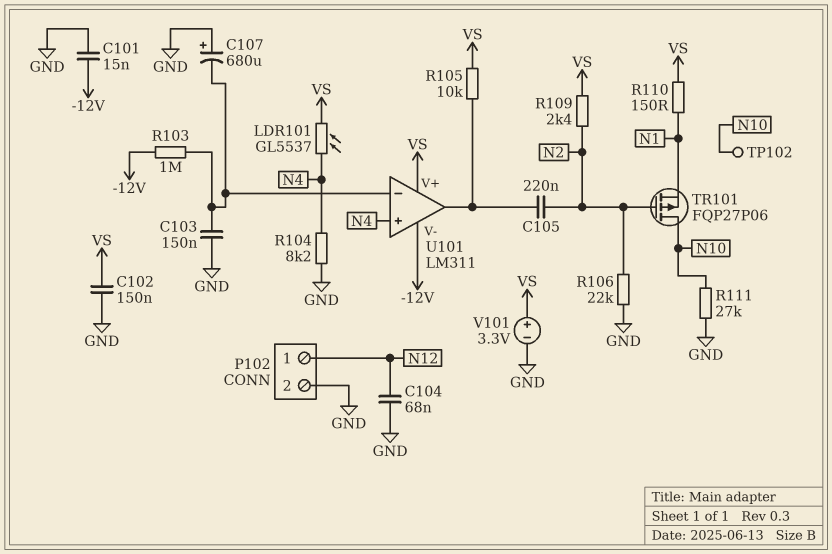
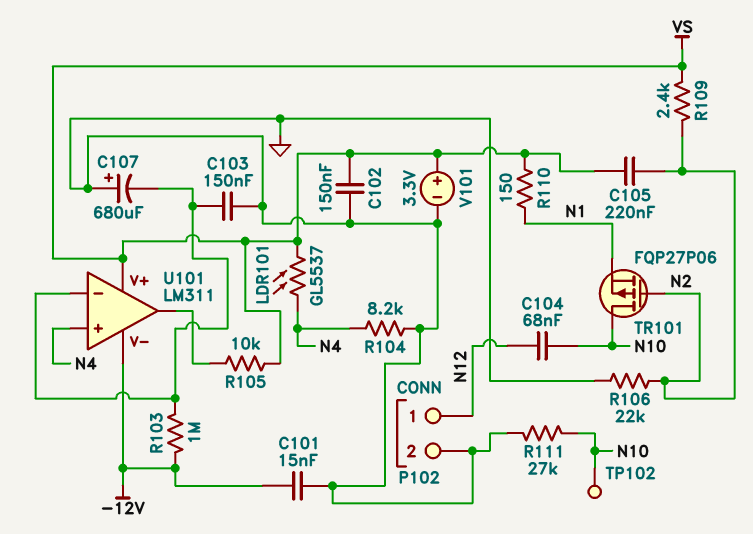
C104: 68nF (GND, N12) -> 68nF (N10, N12)
C105: 220nF (N2, U101/out) -> 220nF (N2, VS)

